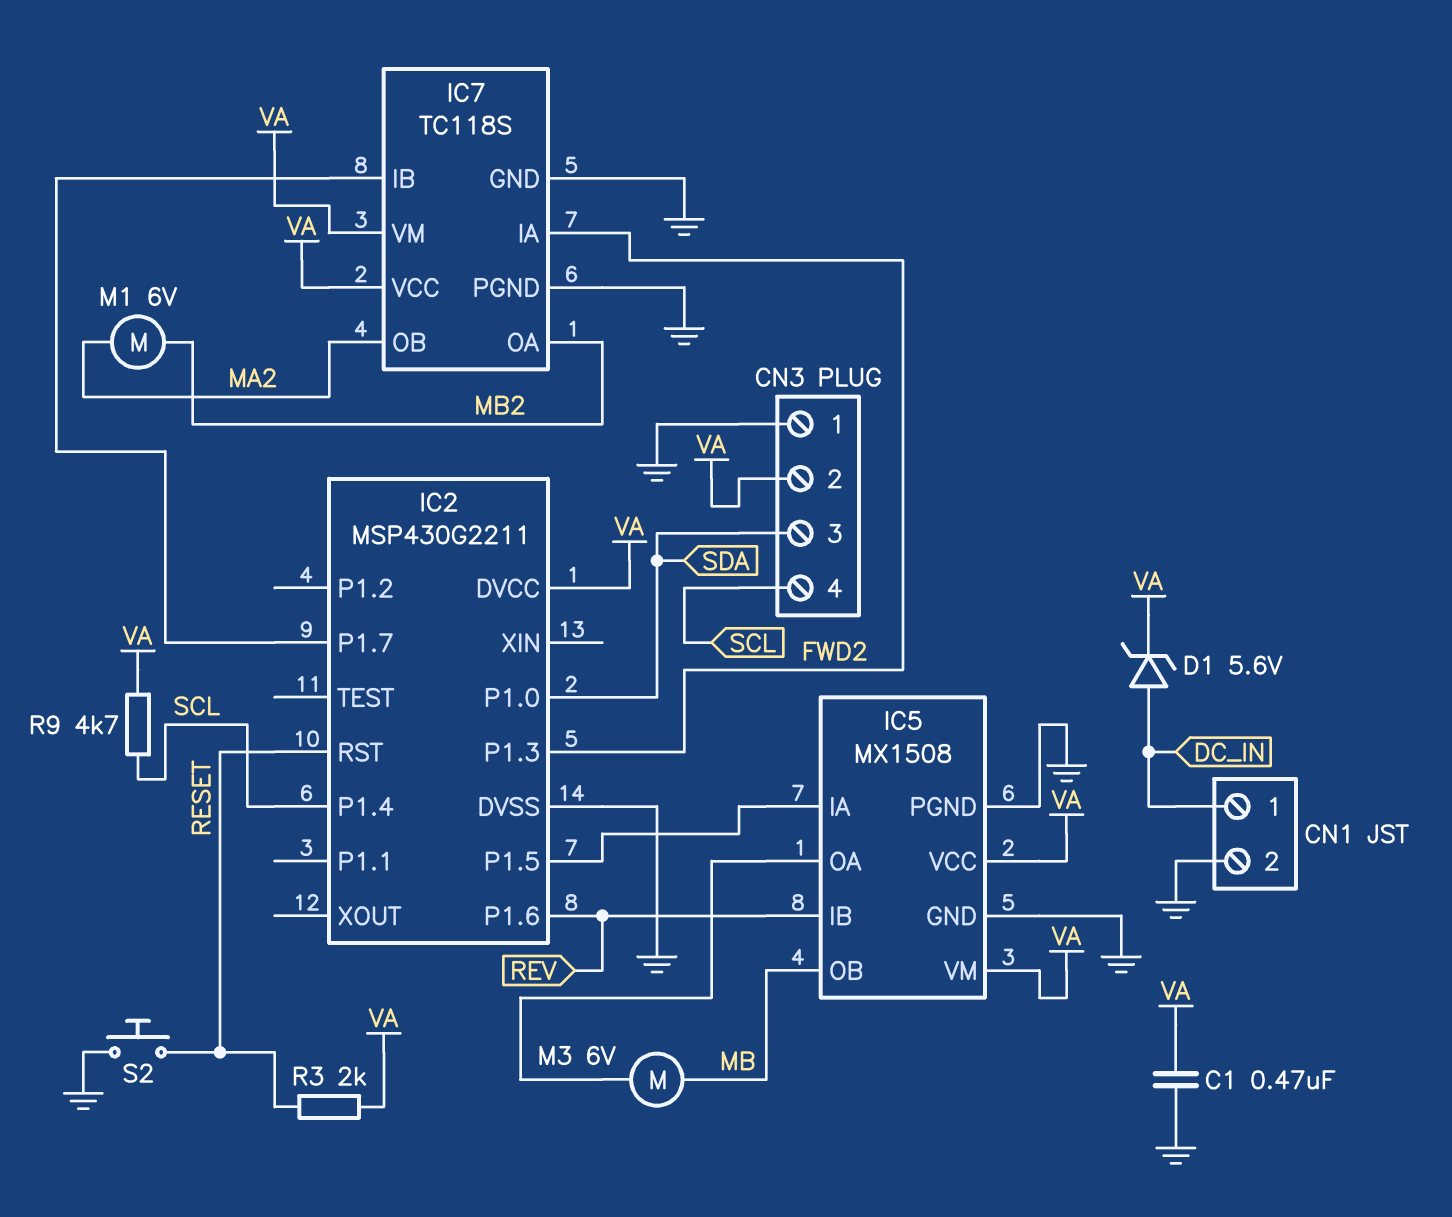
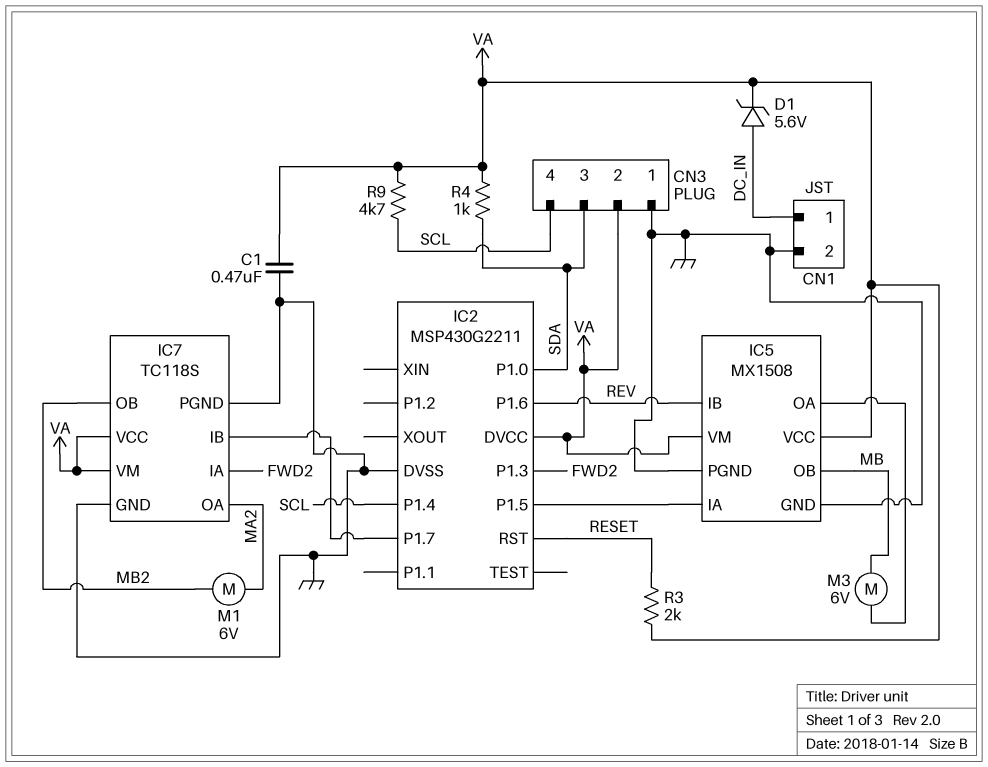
IC7 pin OA: MB2 -> MA2
IC7 pin OB: MA2 -> MB2
R4: none -> 1k (SDA, VA)
S2: button (GND, RESET) -> none

